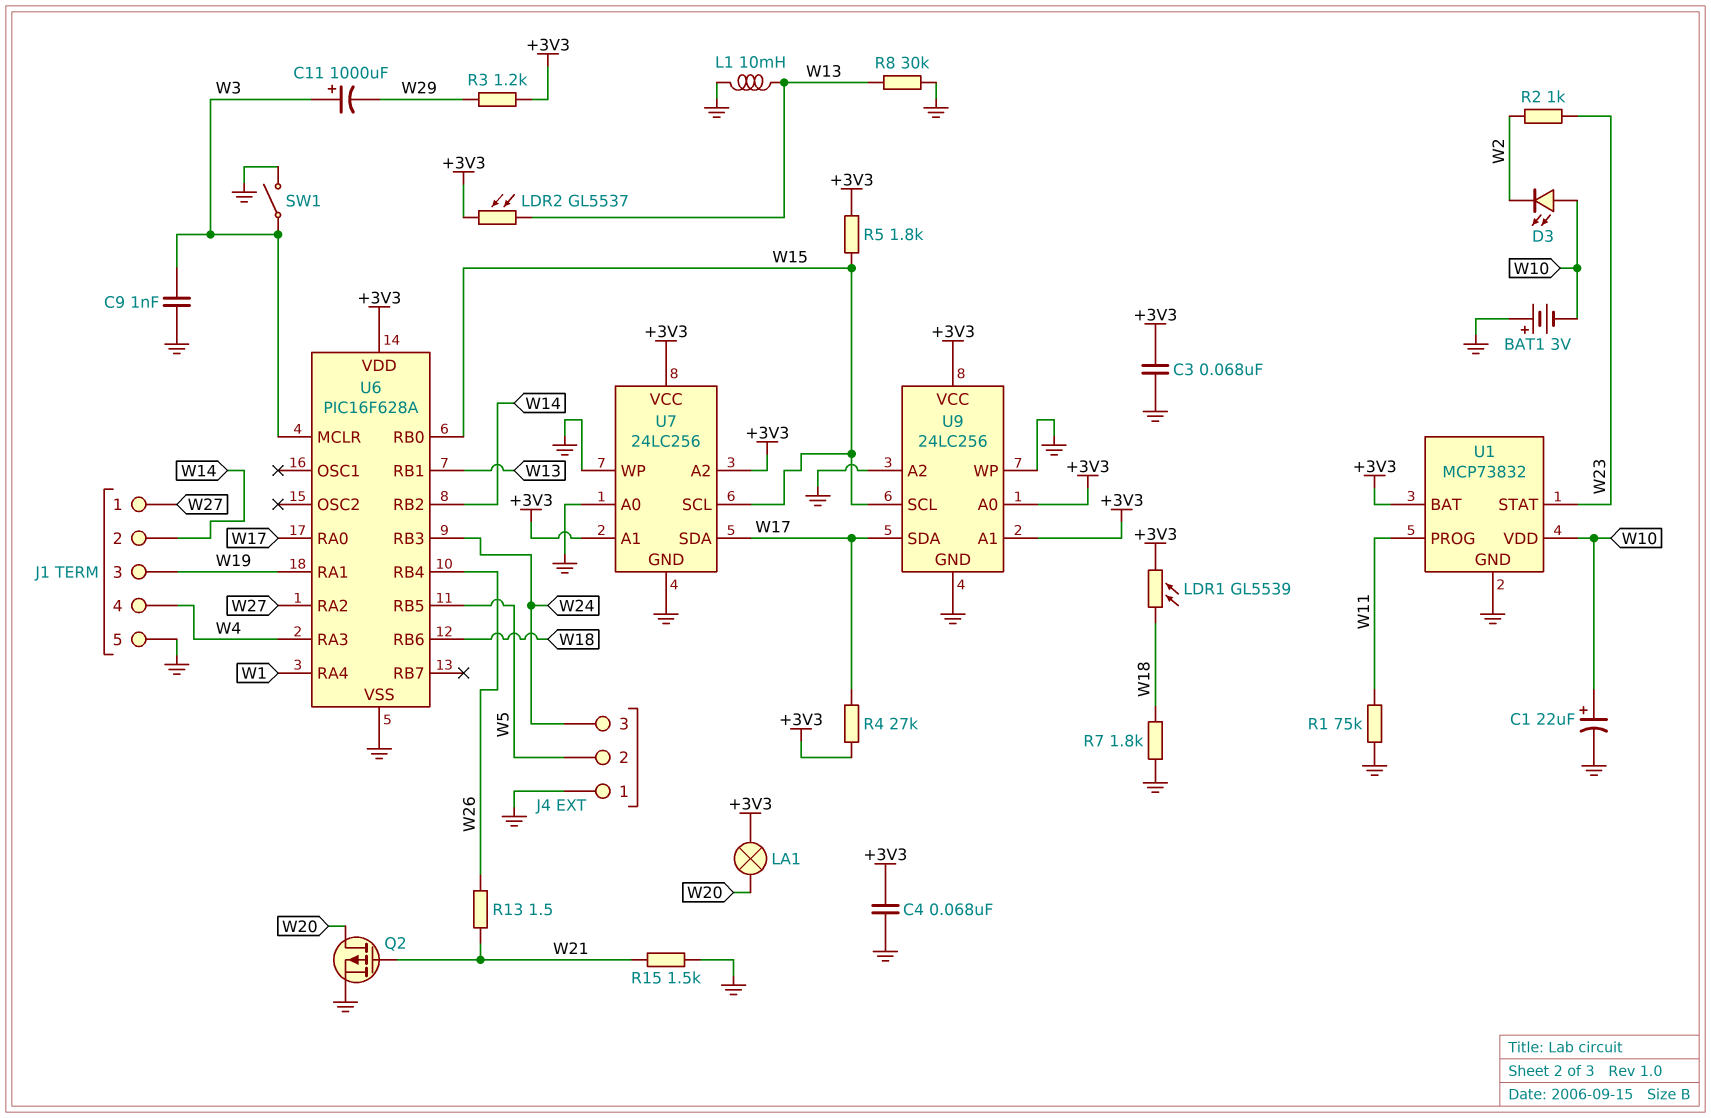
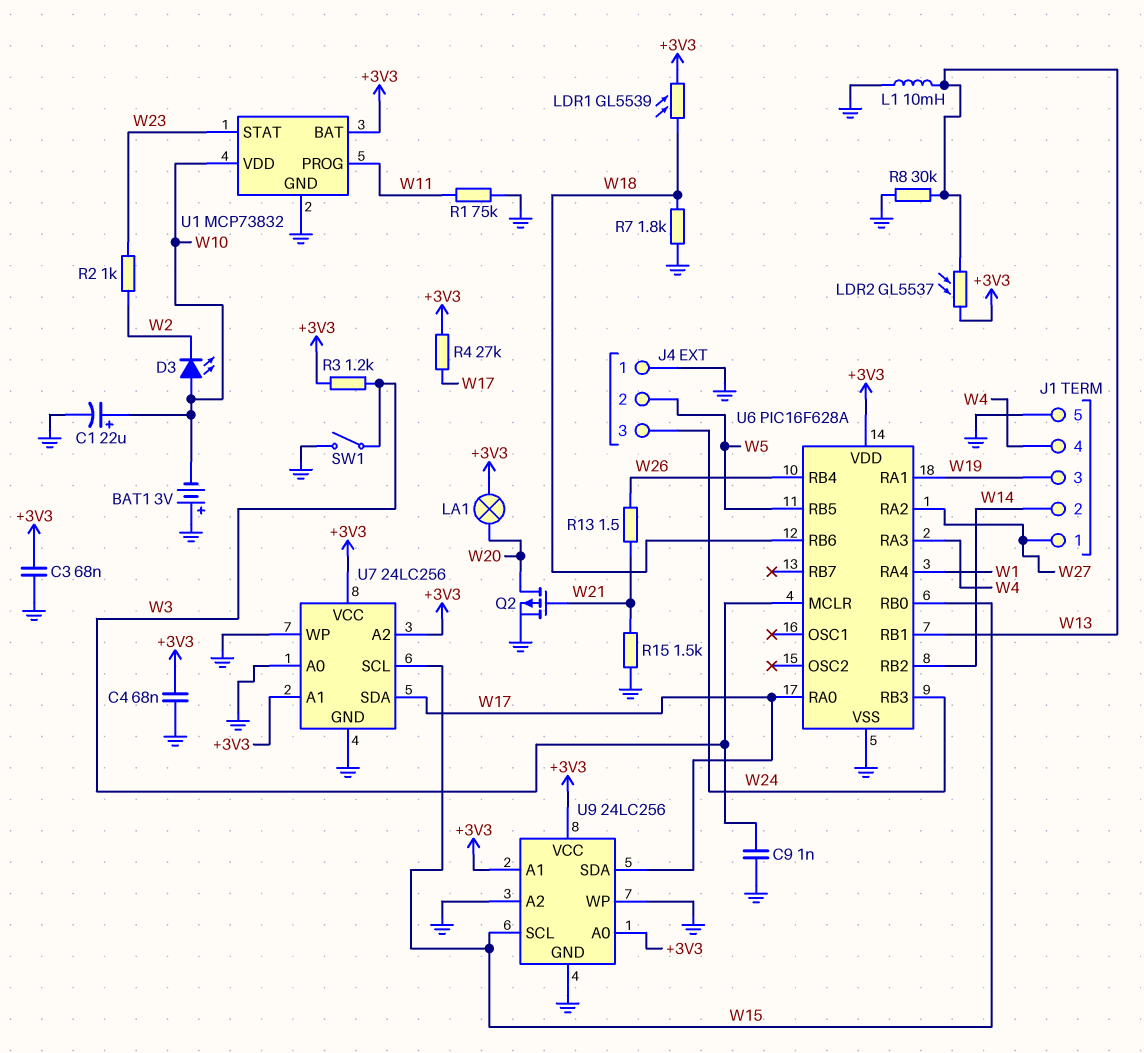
C11: 1000uF (plus W3, minus W29) -> none
R3: 1.2k (+3V3, W29) -> 1.2k (+3V3, W3)
R5: 1.8k (+3V3, W15) -> none

